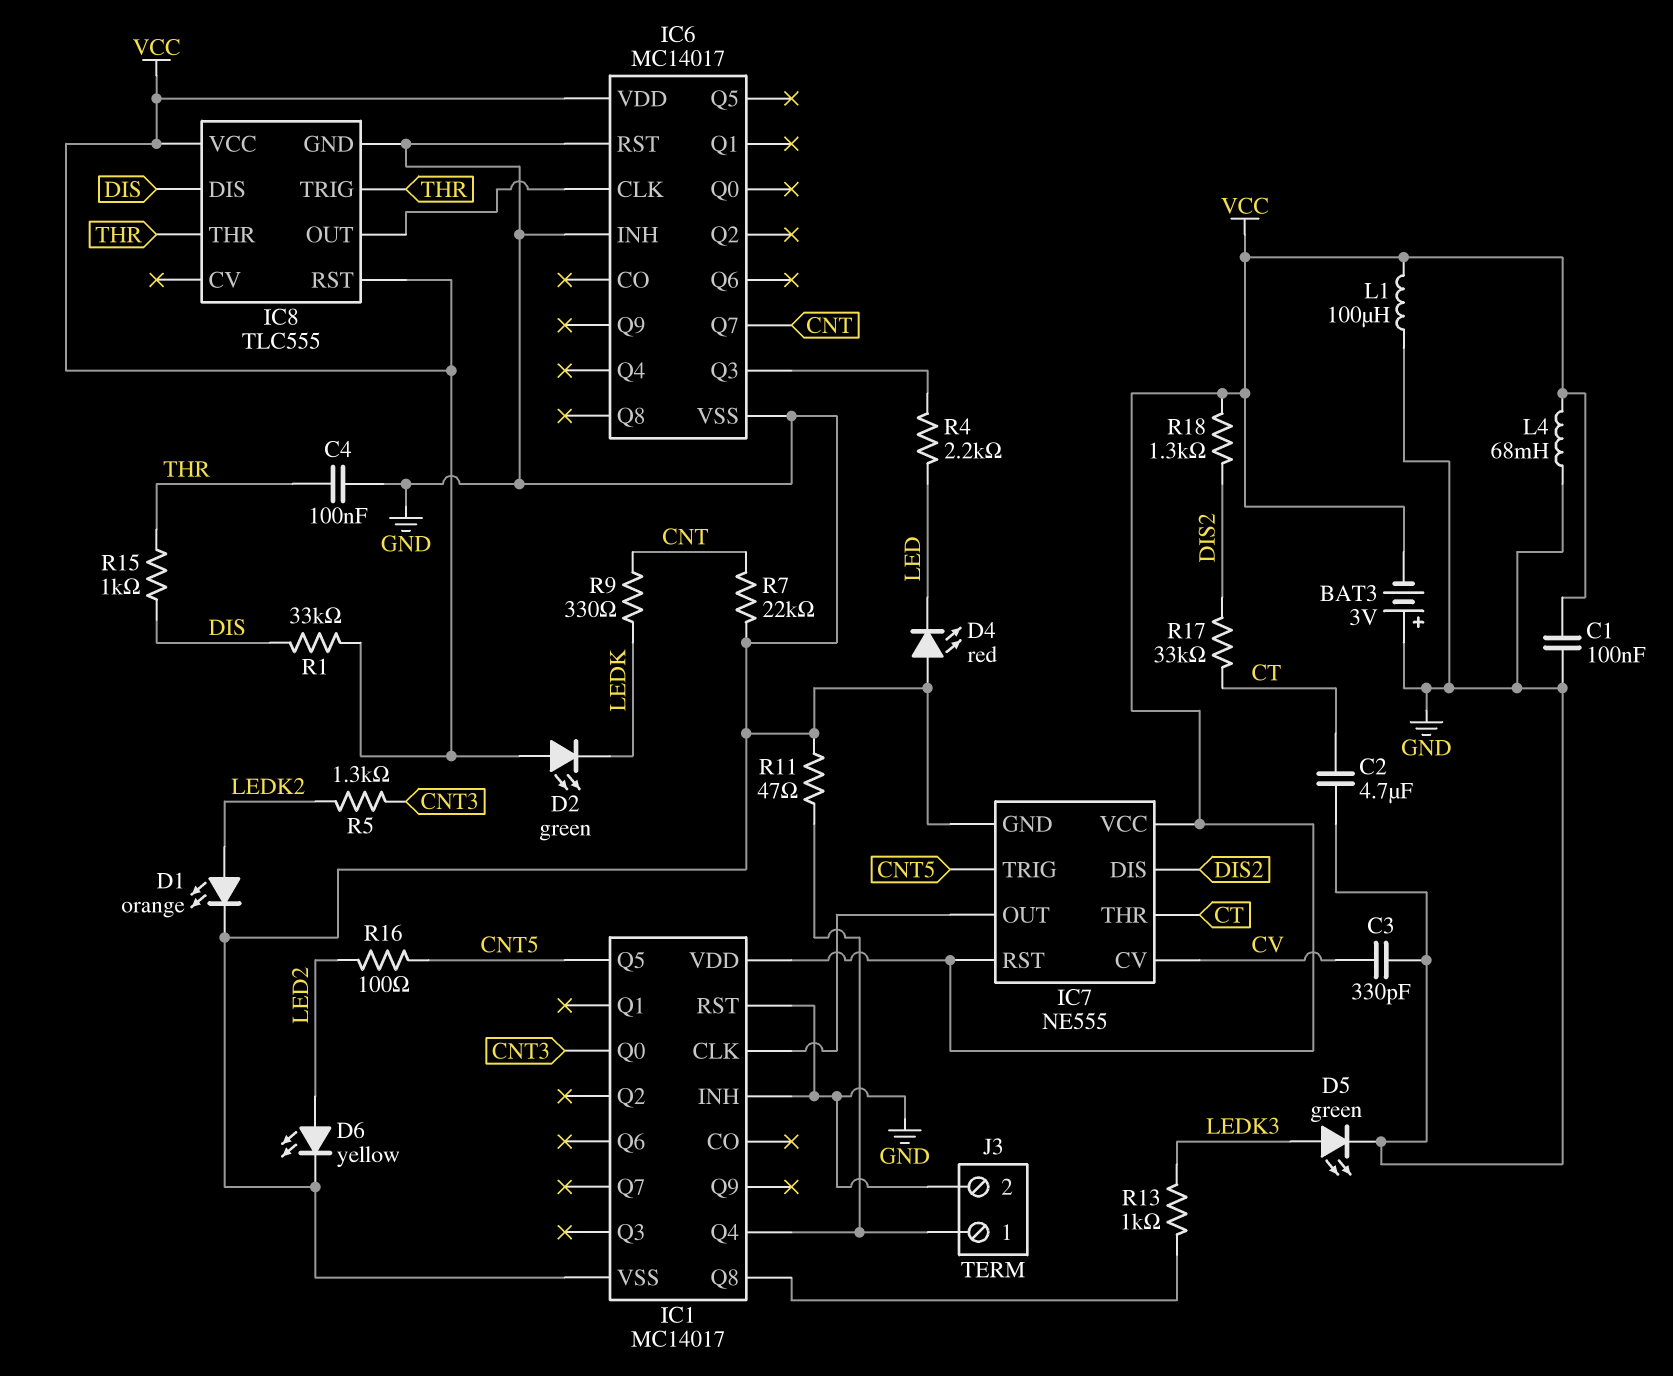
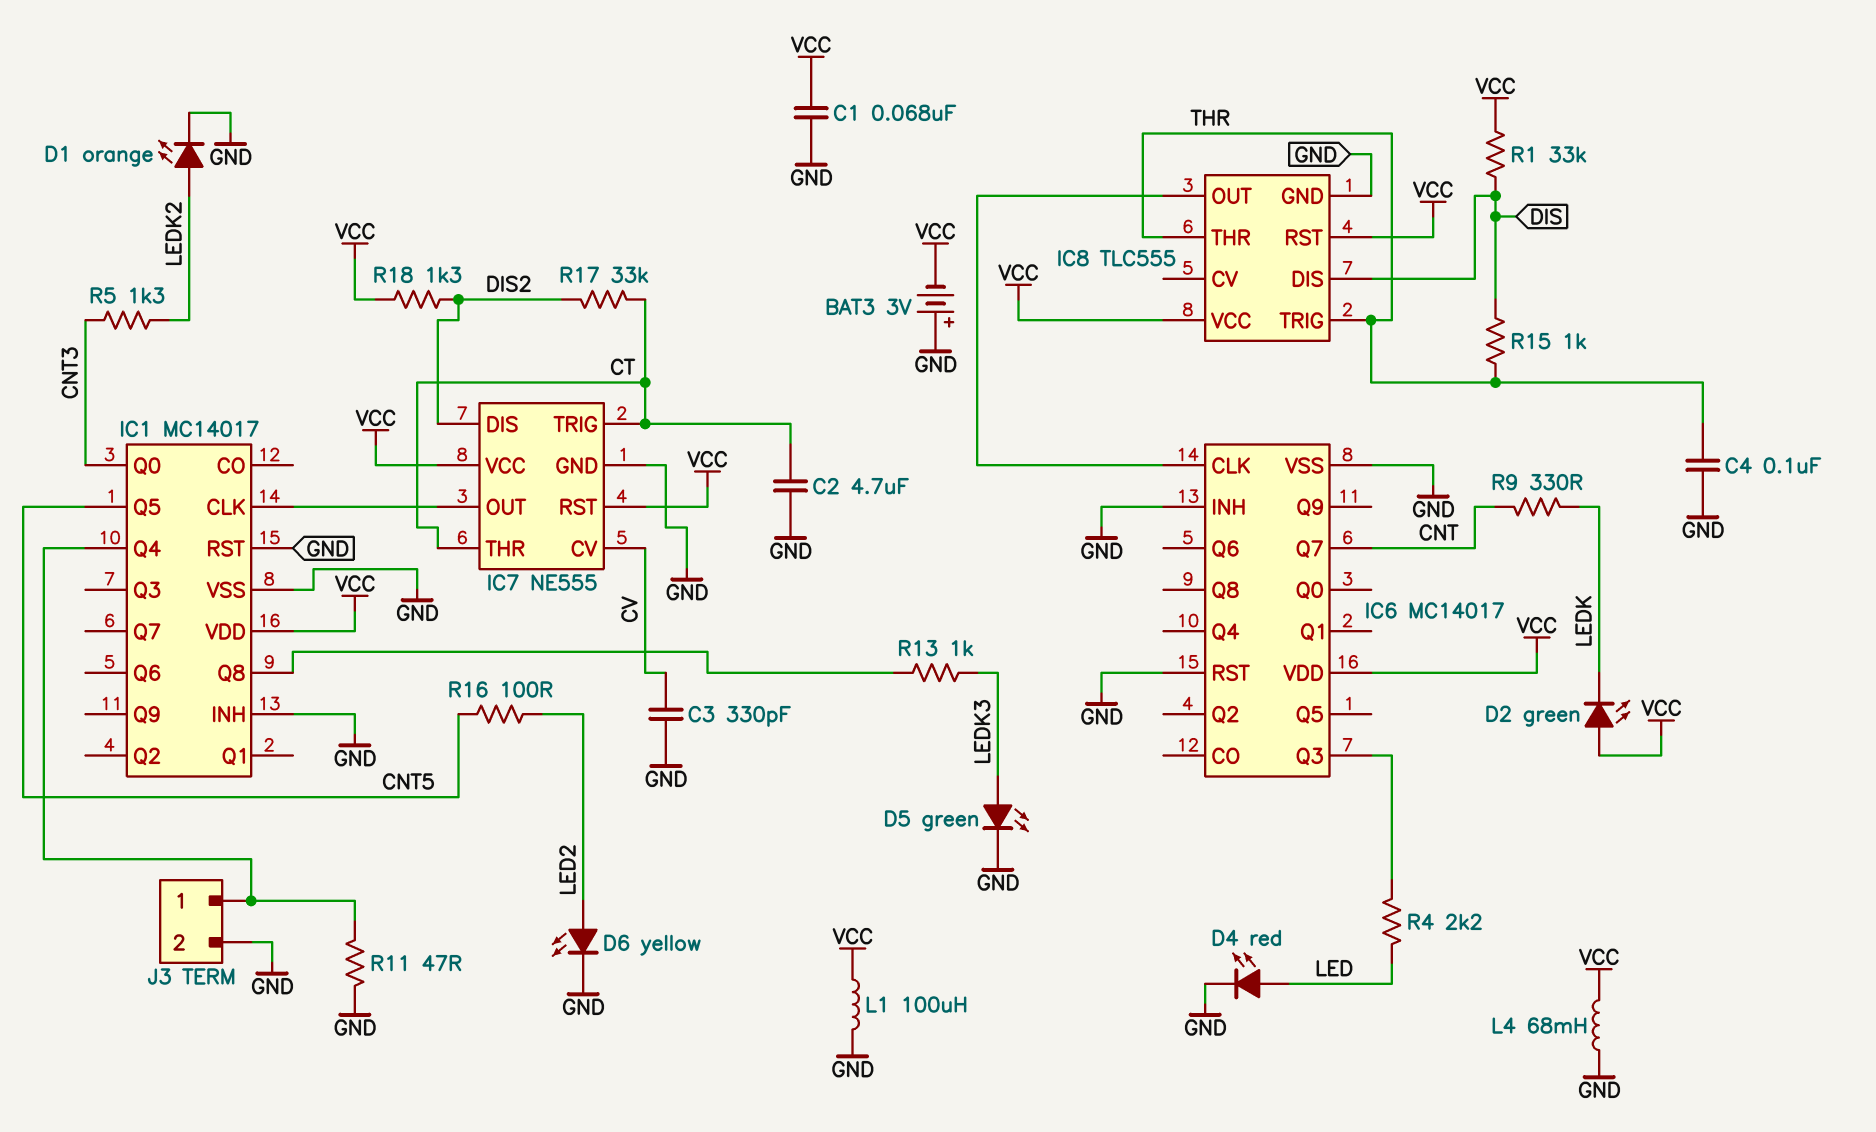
C1: 100nF (GND, VCC) -> 68nF (GND, VCC)
D4: LED red (A GND, K LED) -> LED red (A LED, K GND)
IC7 pin TRIG: CNT5 -> CT
R7: 22k (CNT, GND) -> none

